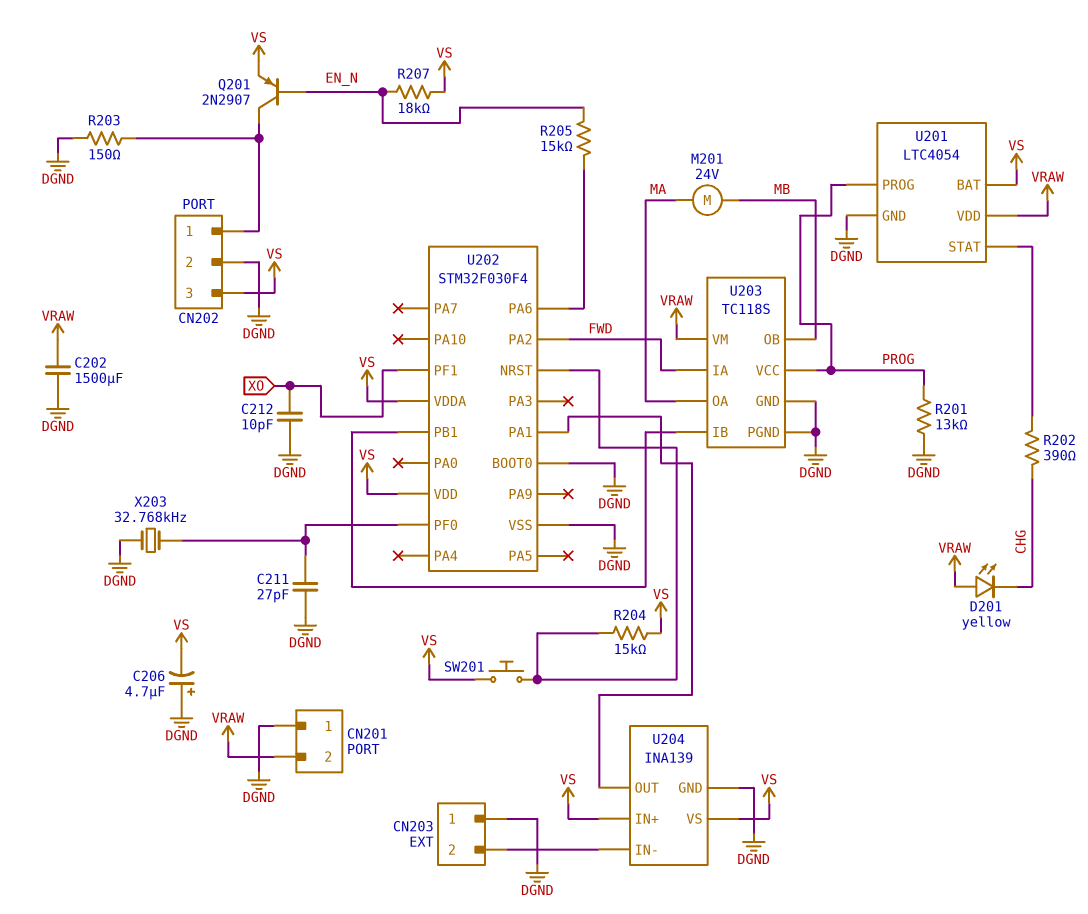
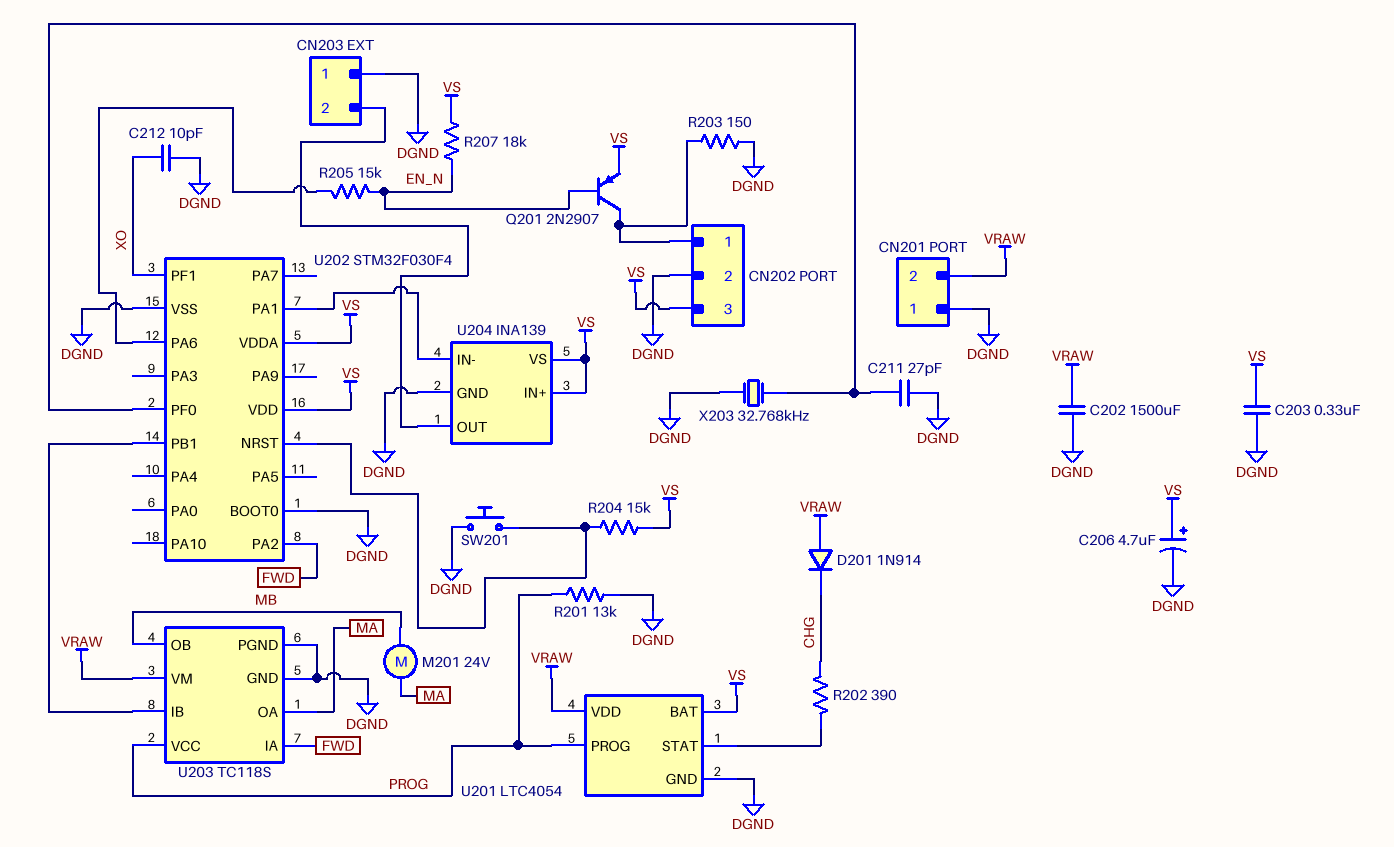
C203: none -> 330nF (DGND, VS)
C206: 4.7uF (plus DGND, minus VS) -> 4.7uF (plus VS, minus DGND)
D201: LED yellow (A VRAW, K CHG) -> diode 1N914 (A VRAW, K CHG)
SW201: button (U202/NRST, VS) -> button (DGND, U202/NRST)
U204 pin IN-: CN203/2 -> U202/PA1
U204 pin OUT: U202/PA1 -> CN203/2

